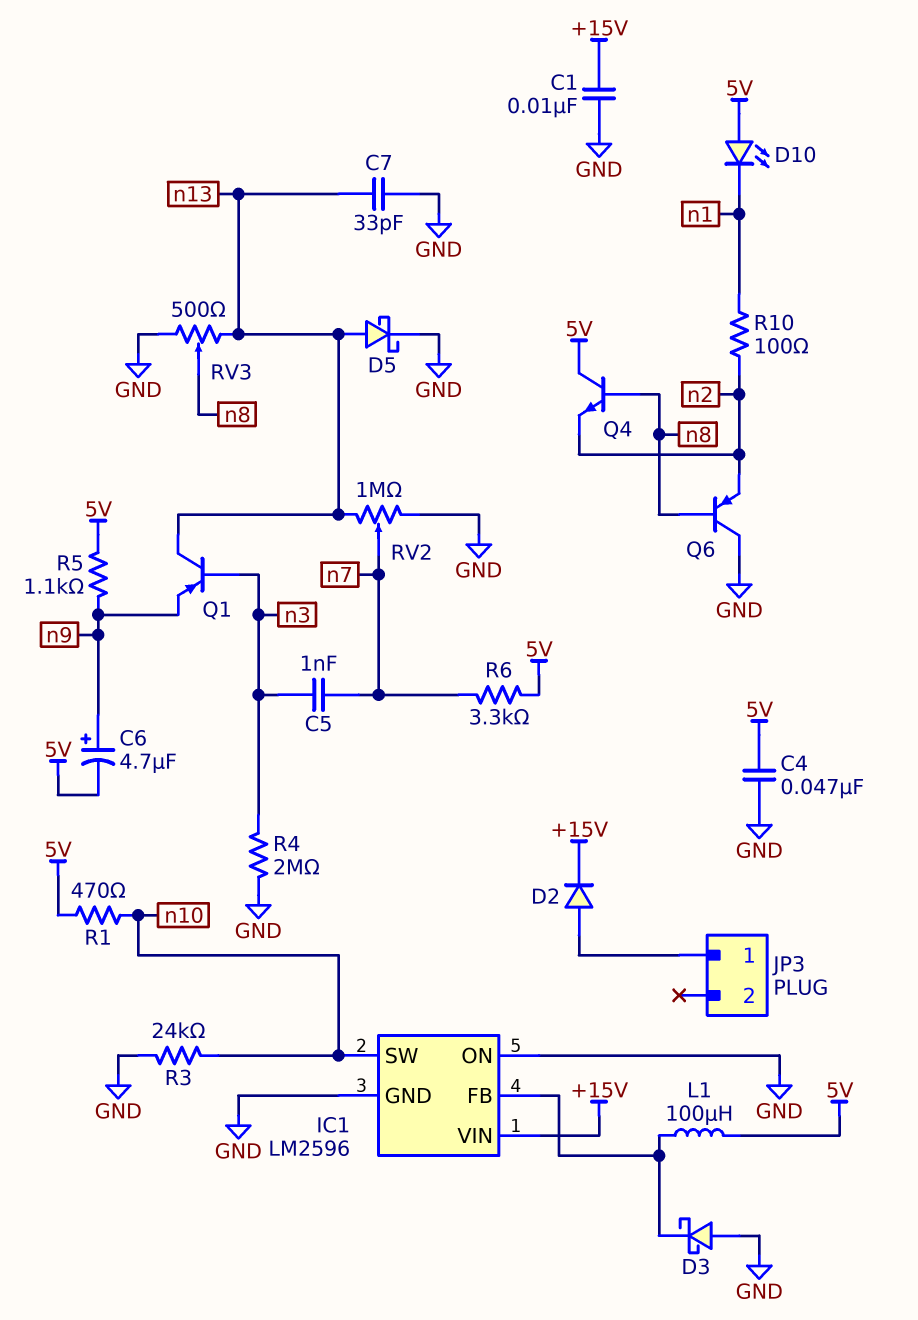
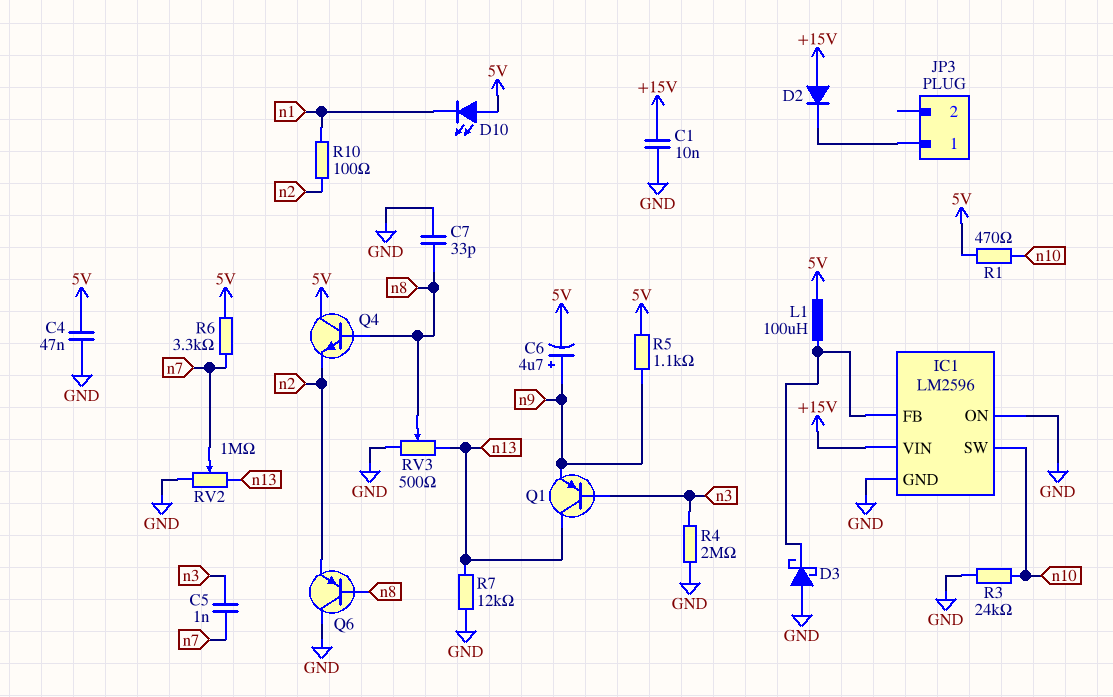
C7: 33pF (GND, n13) -> 33pF (GND, n8)
D2: diode (A JP3/1, K +15V) -> diode (A +15V, K JP3/1)
D5: schottky (A n13, K GND) -> none
R7: none -> 12k (GND, n13)

